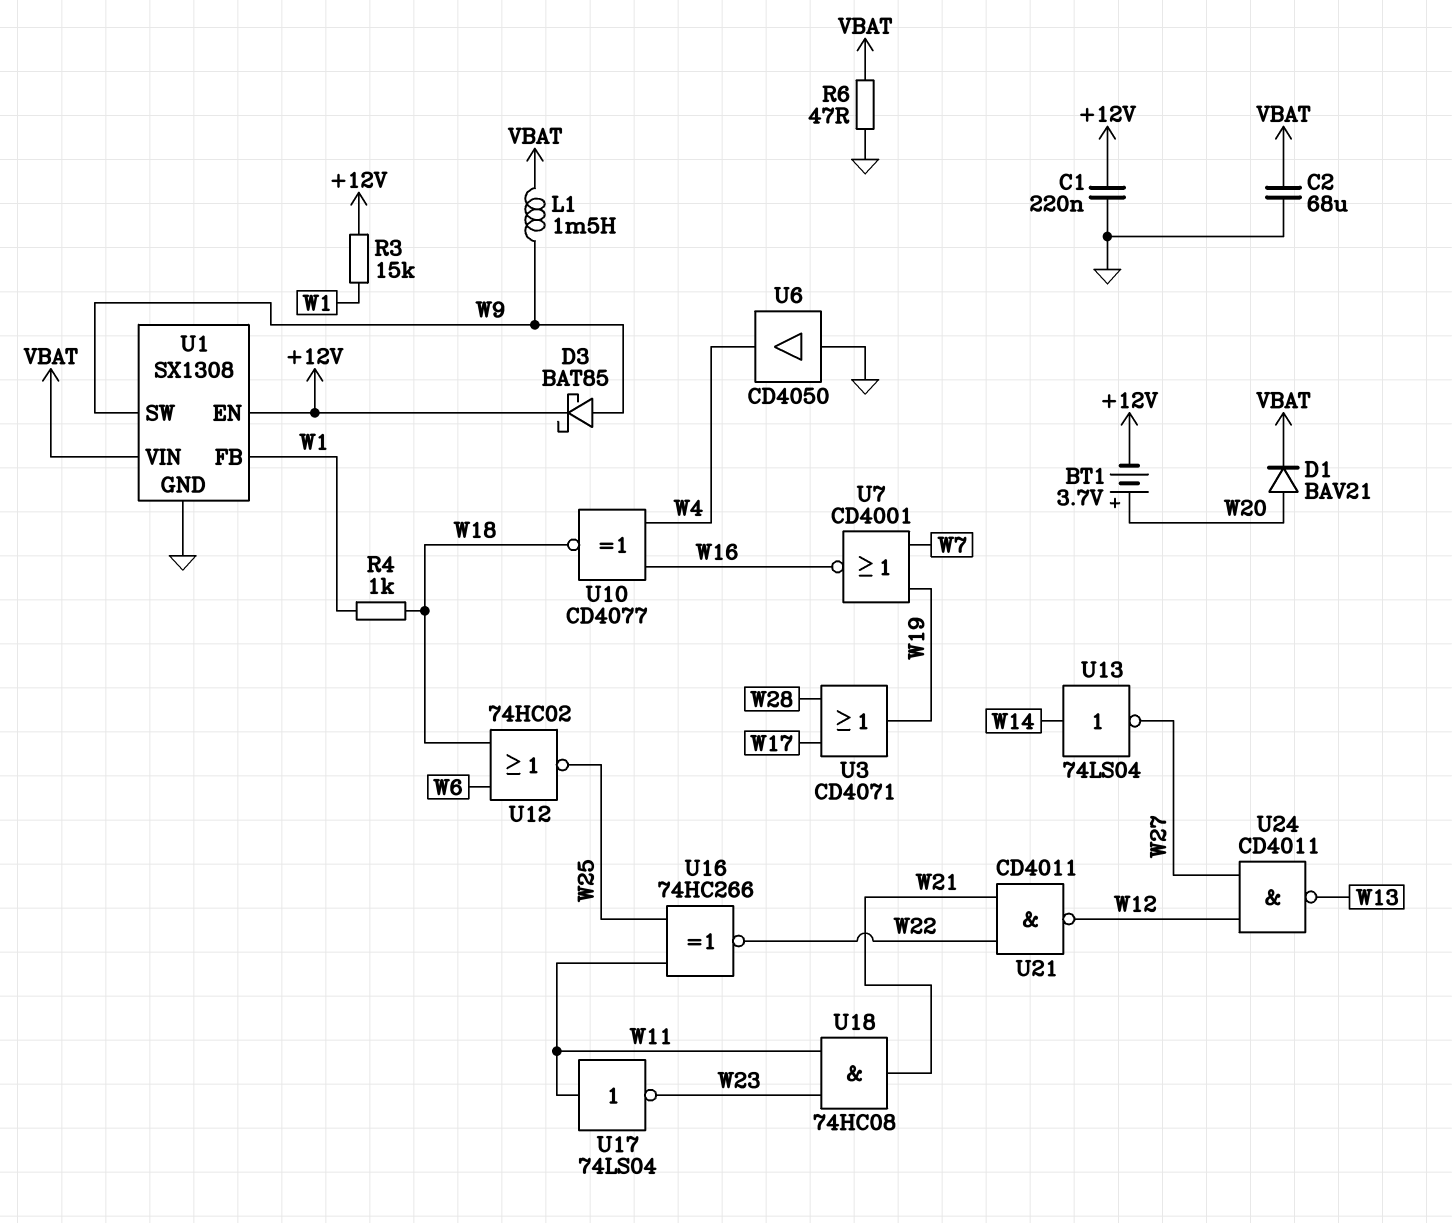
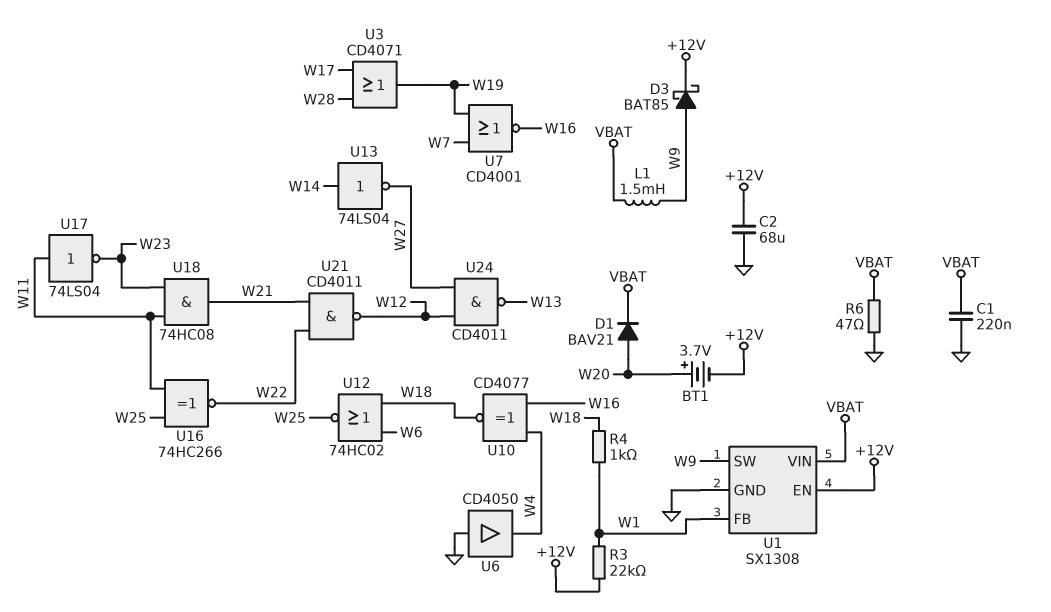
C1: 220nF (+12V, GND) -> 220nF (GND, VBAT)
C2: 68uF (GND, VBAT) -> 68uF (+12V, GND)
R3: 15k (+12V, W1) -> 22k (+12V, W1)

